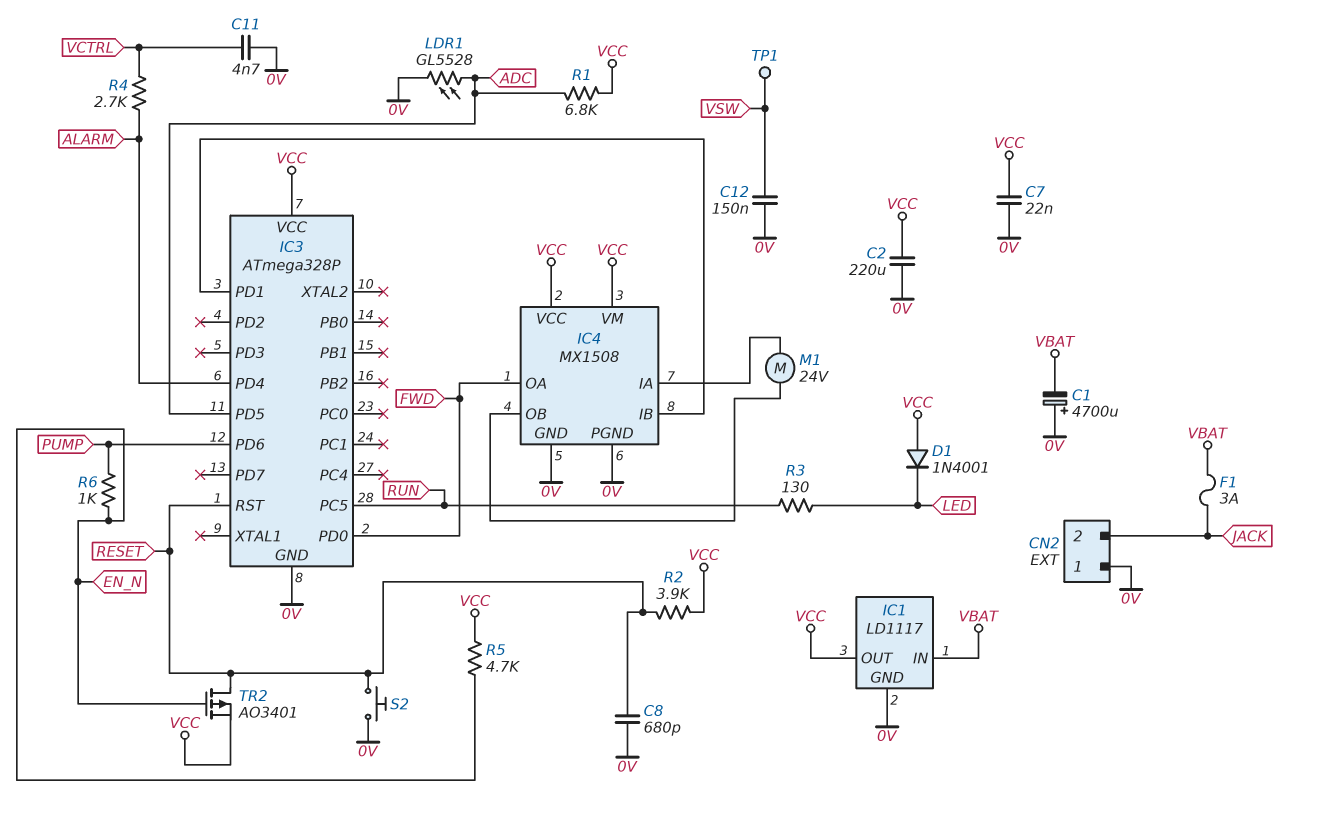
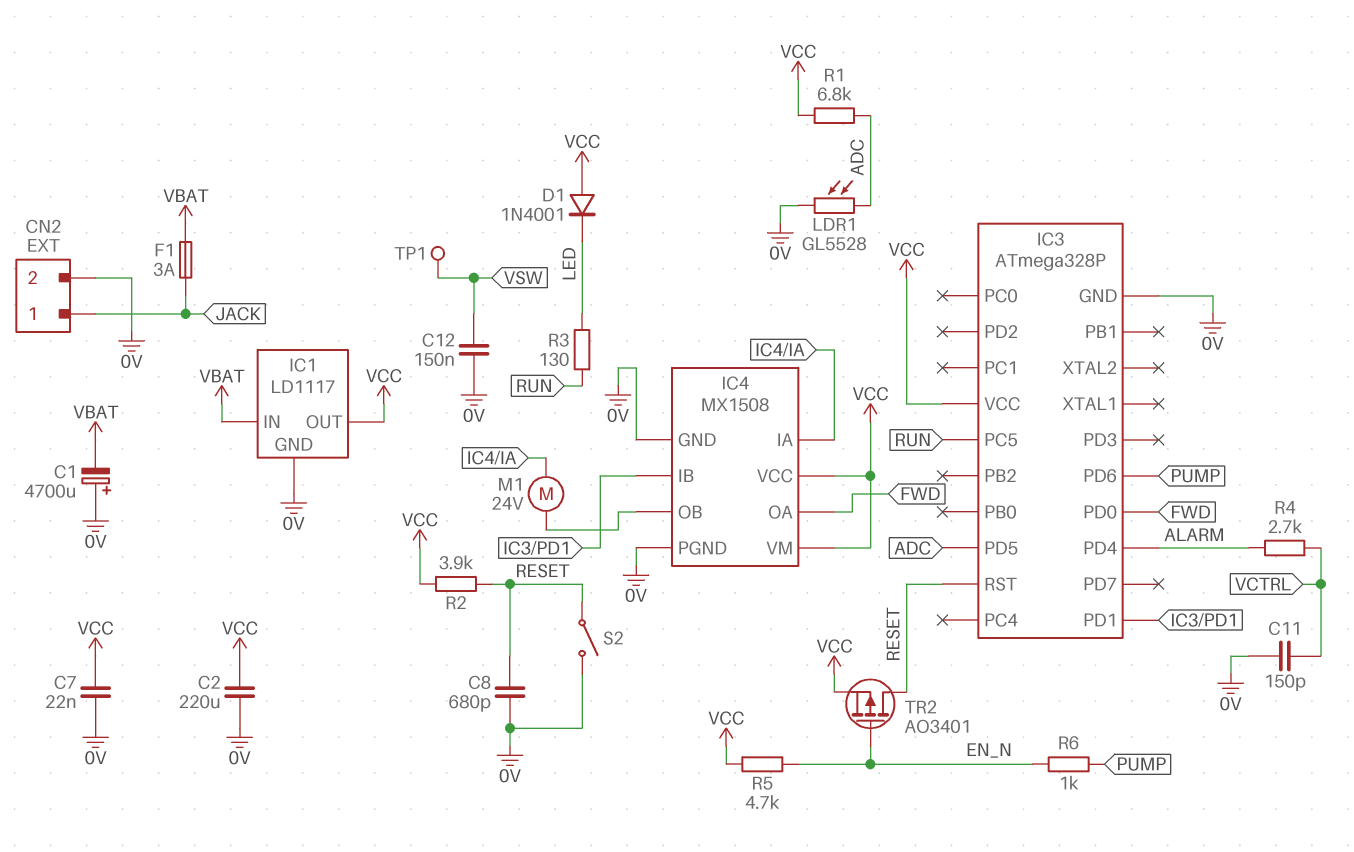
C11: 4.7nF (0V, VCTRL) -> 150pF (0V, VCTRL)
CN2 pin 1: 0V -> JACK
CN2 pin 2: JACK -> 0V
S2: button (0V, RESET) -> switch (0V, RESET)

